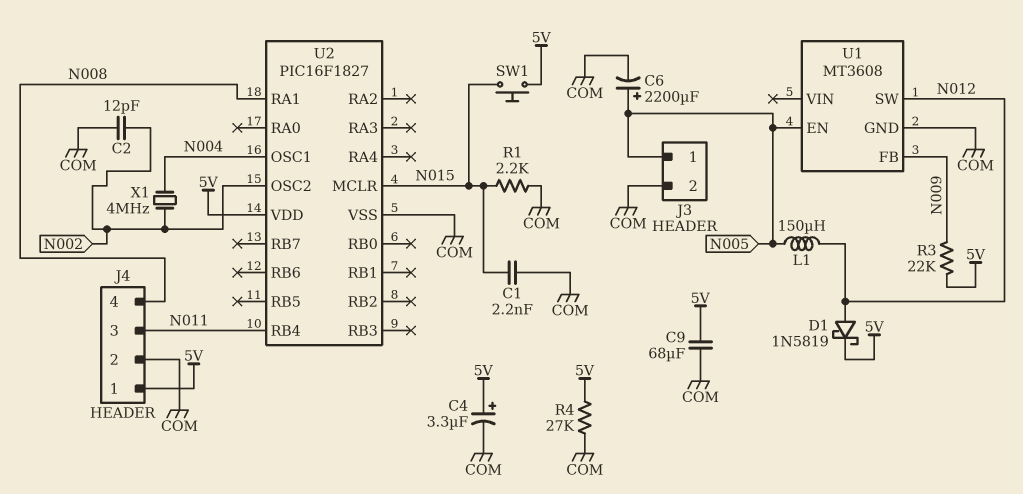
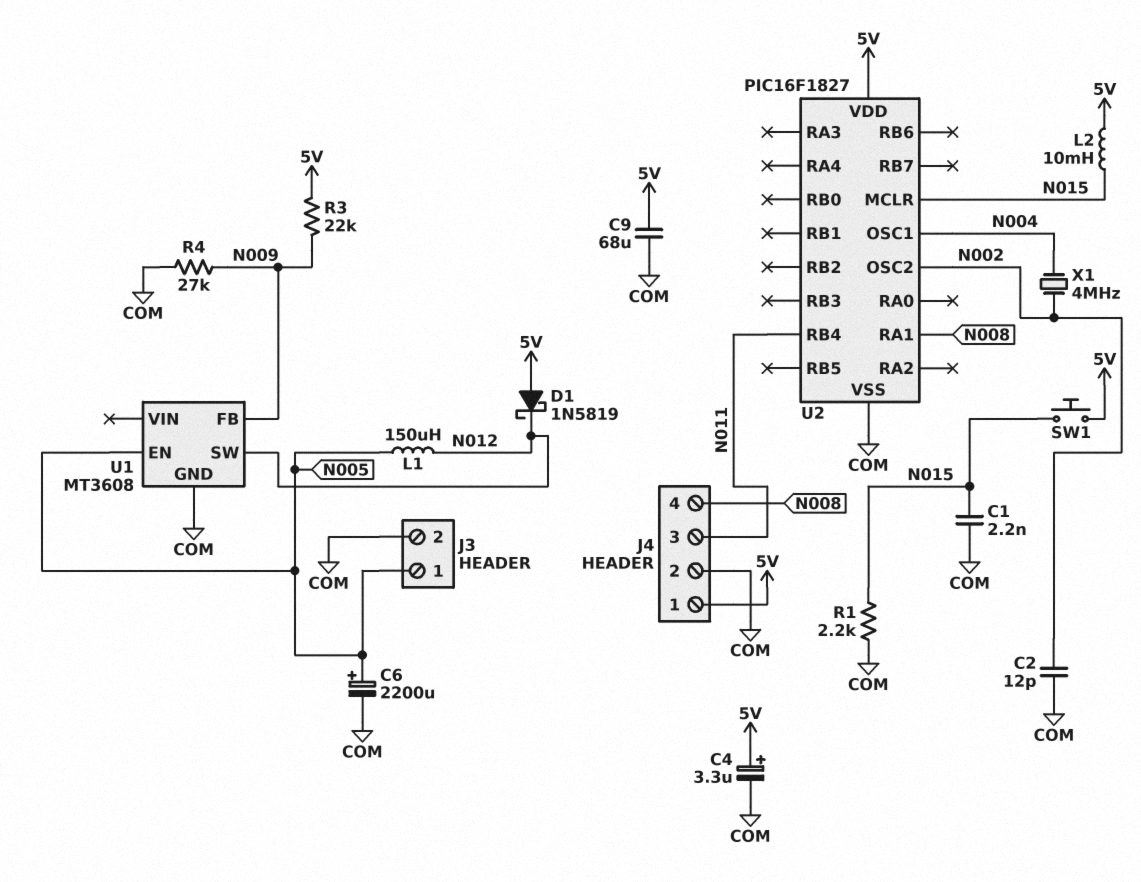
D1: schottky 1N5819 (A N012, K 5V) -> schottky 1N5819 (A 5V, K N012)
L2: none -> 10mH (5V, N015)
R4: 27k (5V, COM) -> 27k (COM, N009)

